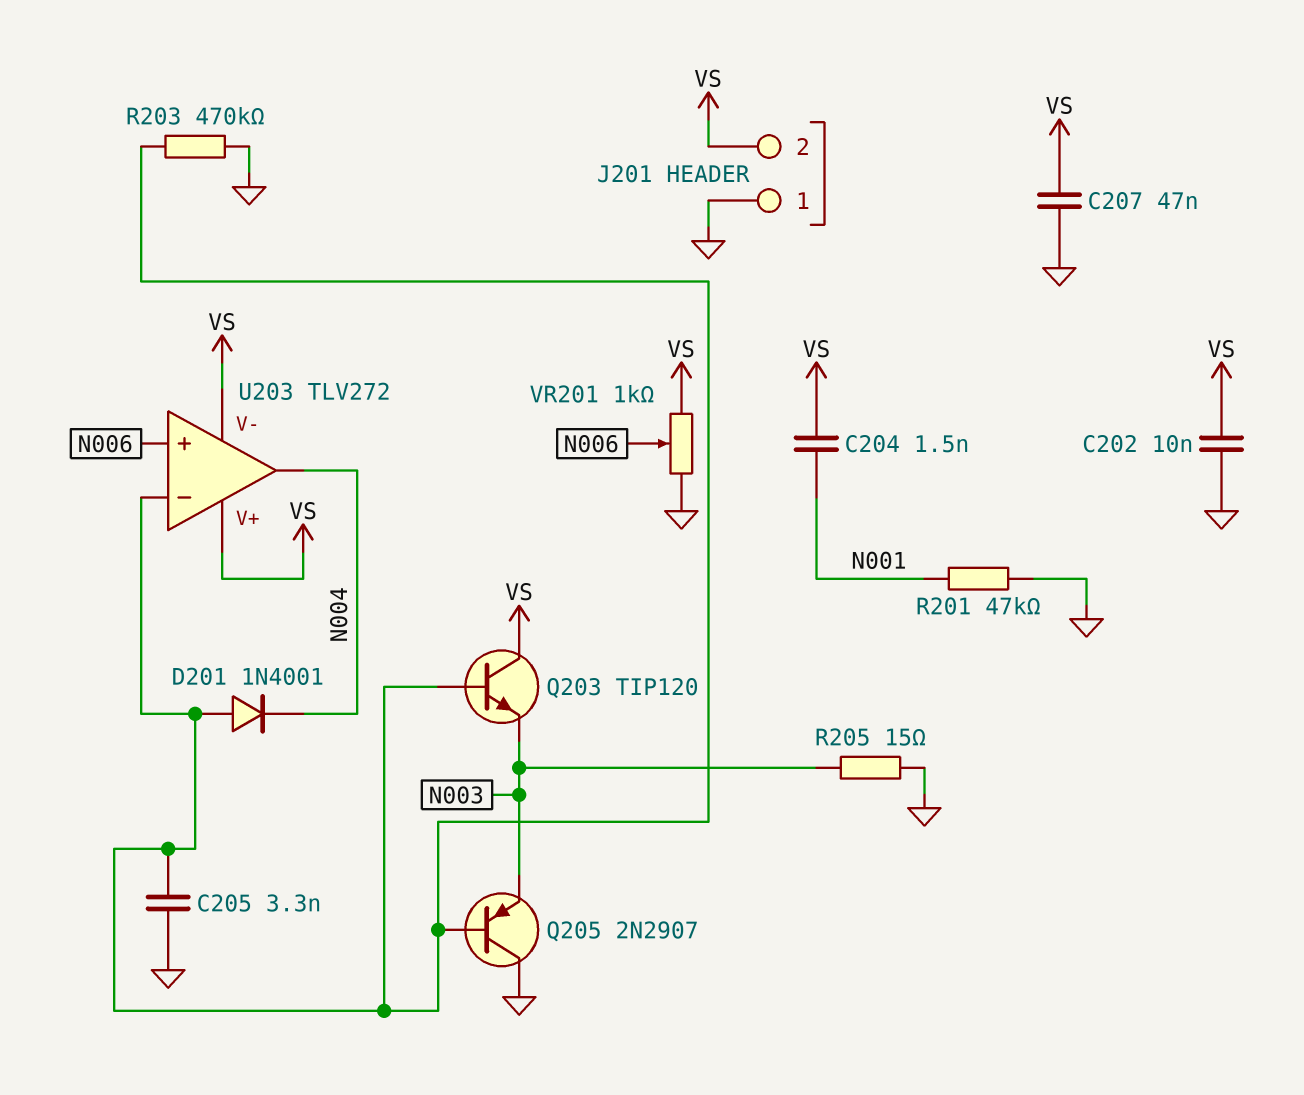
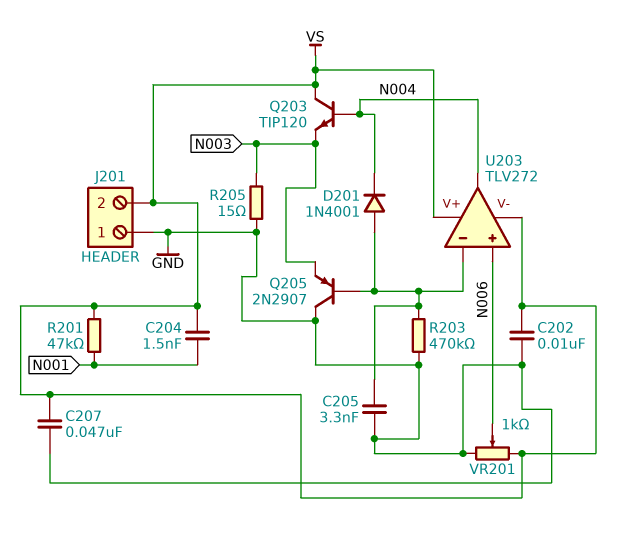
Q203: NPN TIP120 (B U203/in-, C VS, E N003) -> NPN TIP120 (B N004, C VS, E N003)
R201: 47k (GND, N001) -> 47k (N001, VS)

